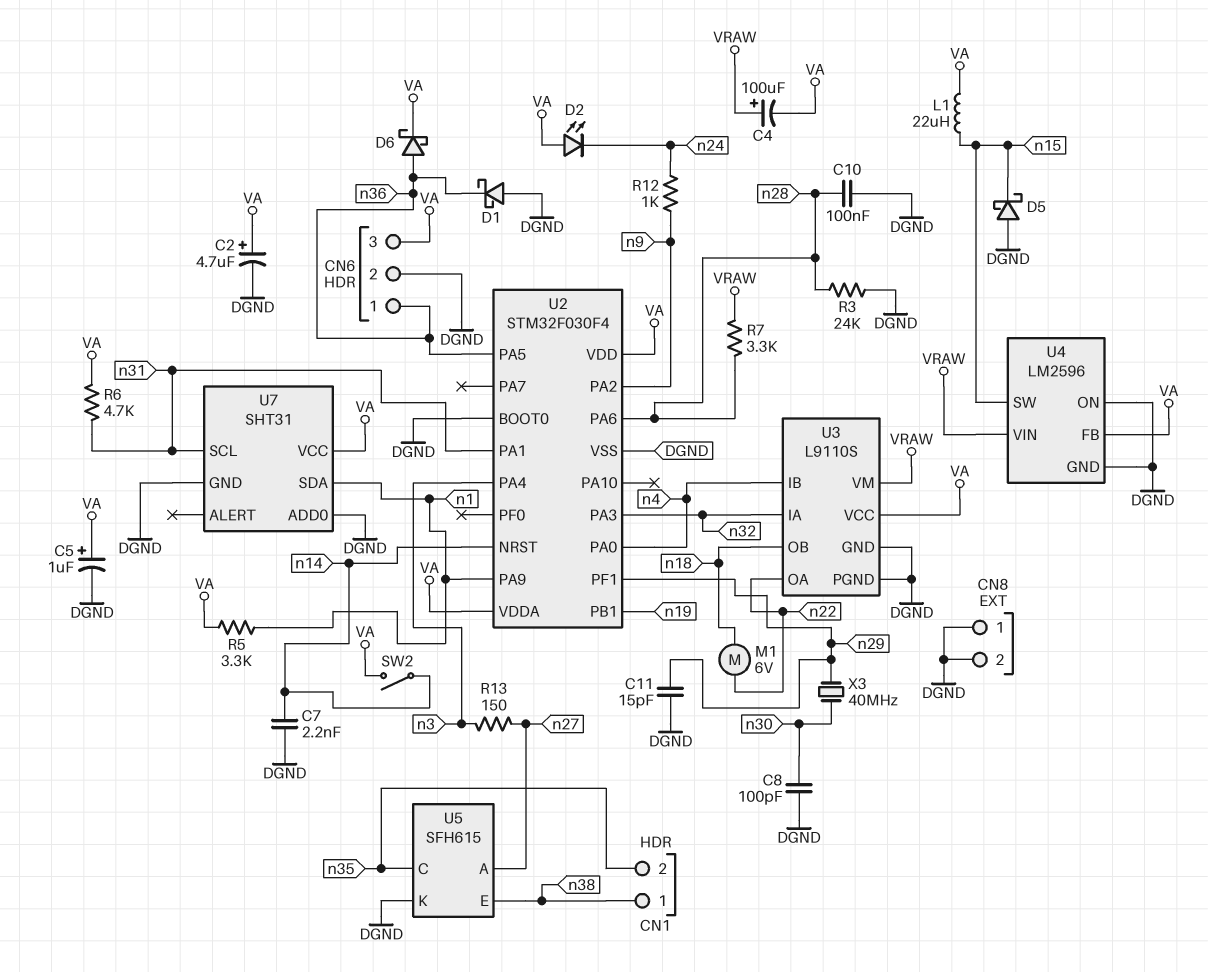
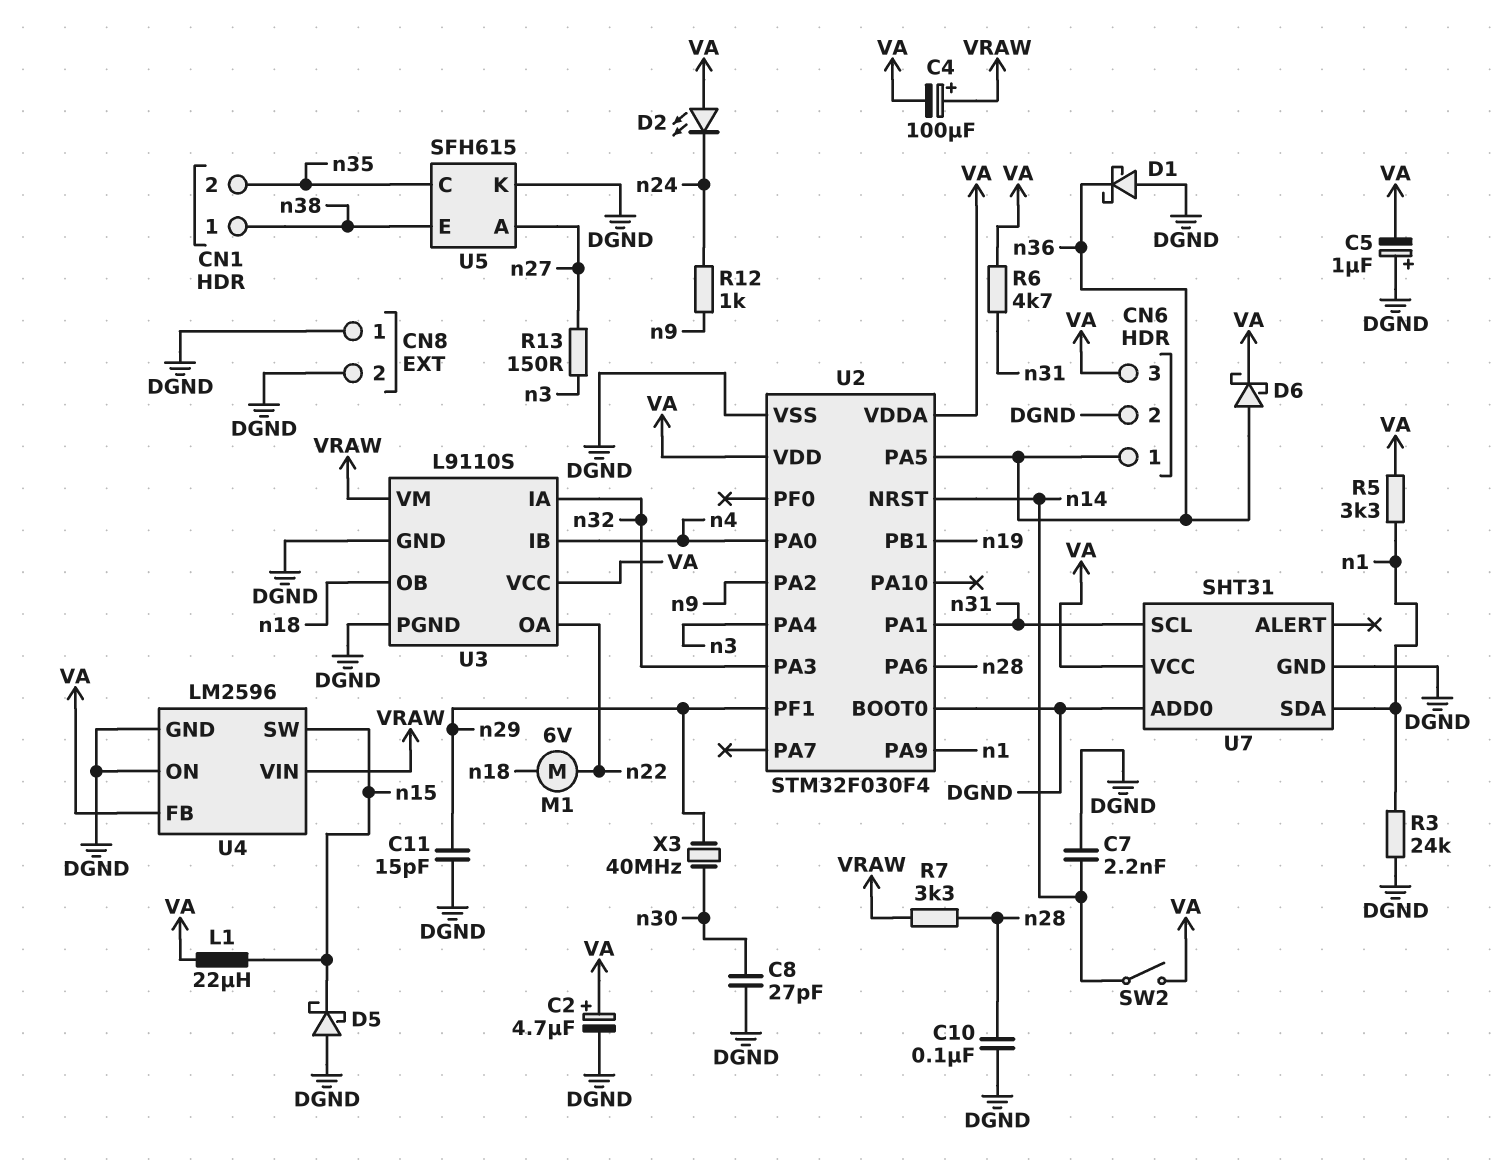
C5: 1uF (plus VA, minus DGND) -> 1uF (plus DGND, minus VA)
C8: 100pF (DGND, n30) -> 27pF (DGND, n30)
R3: 24k (DGND, n28) -> 24k (DGND, n1)

